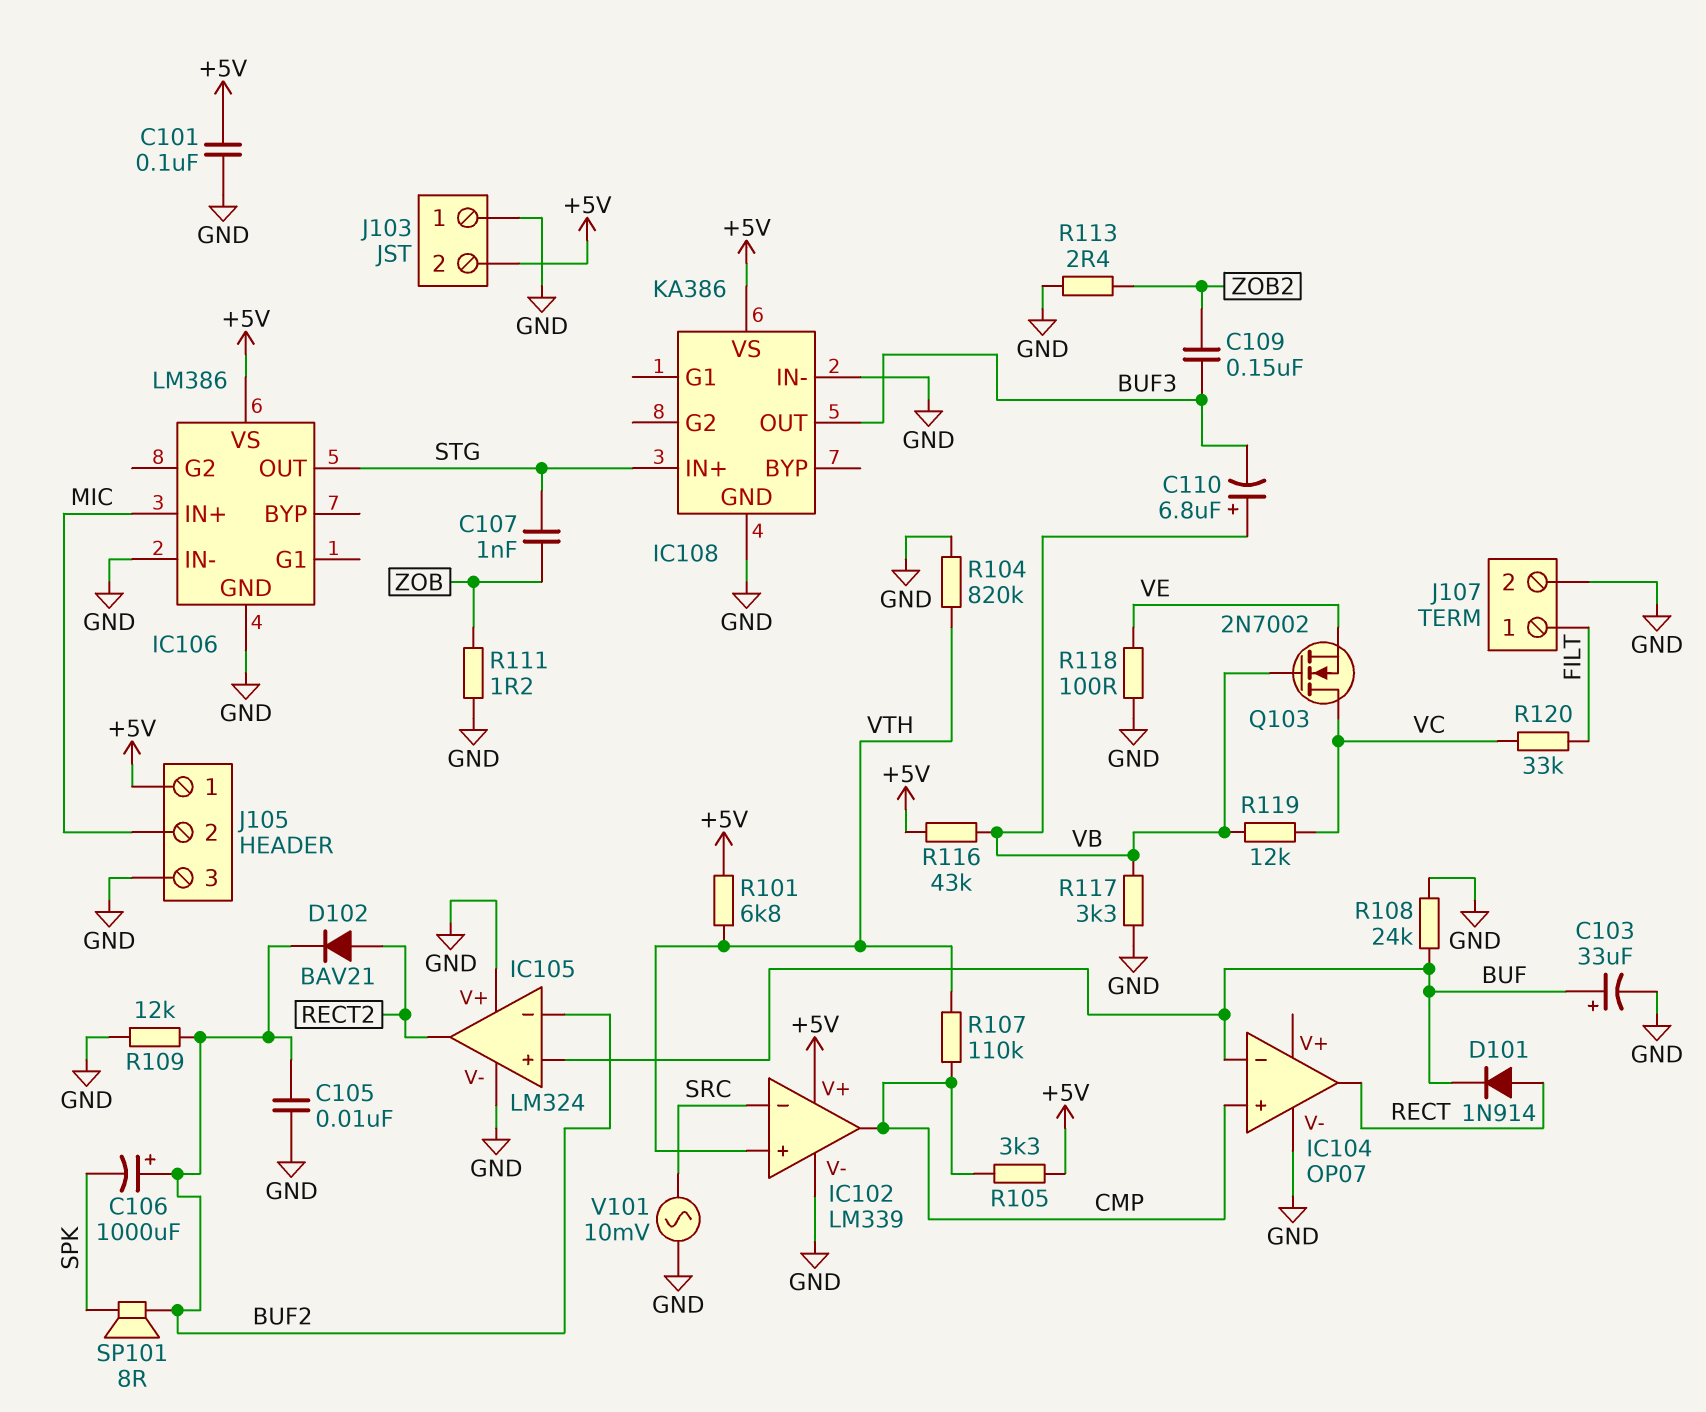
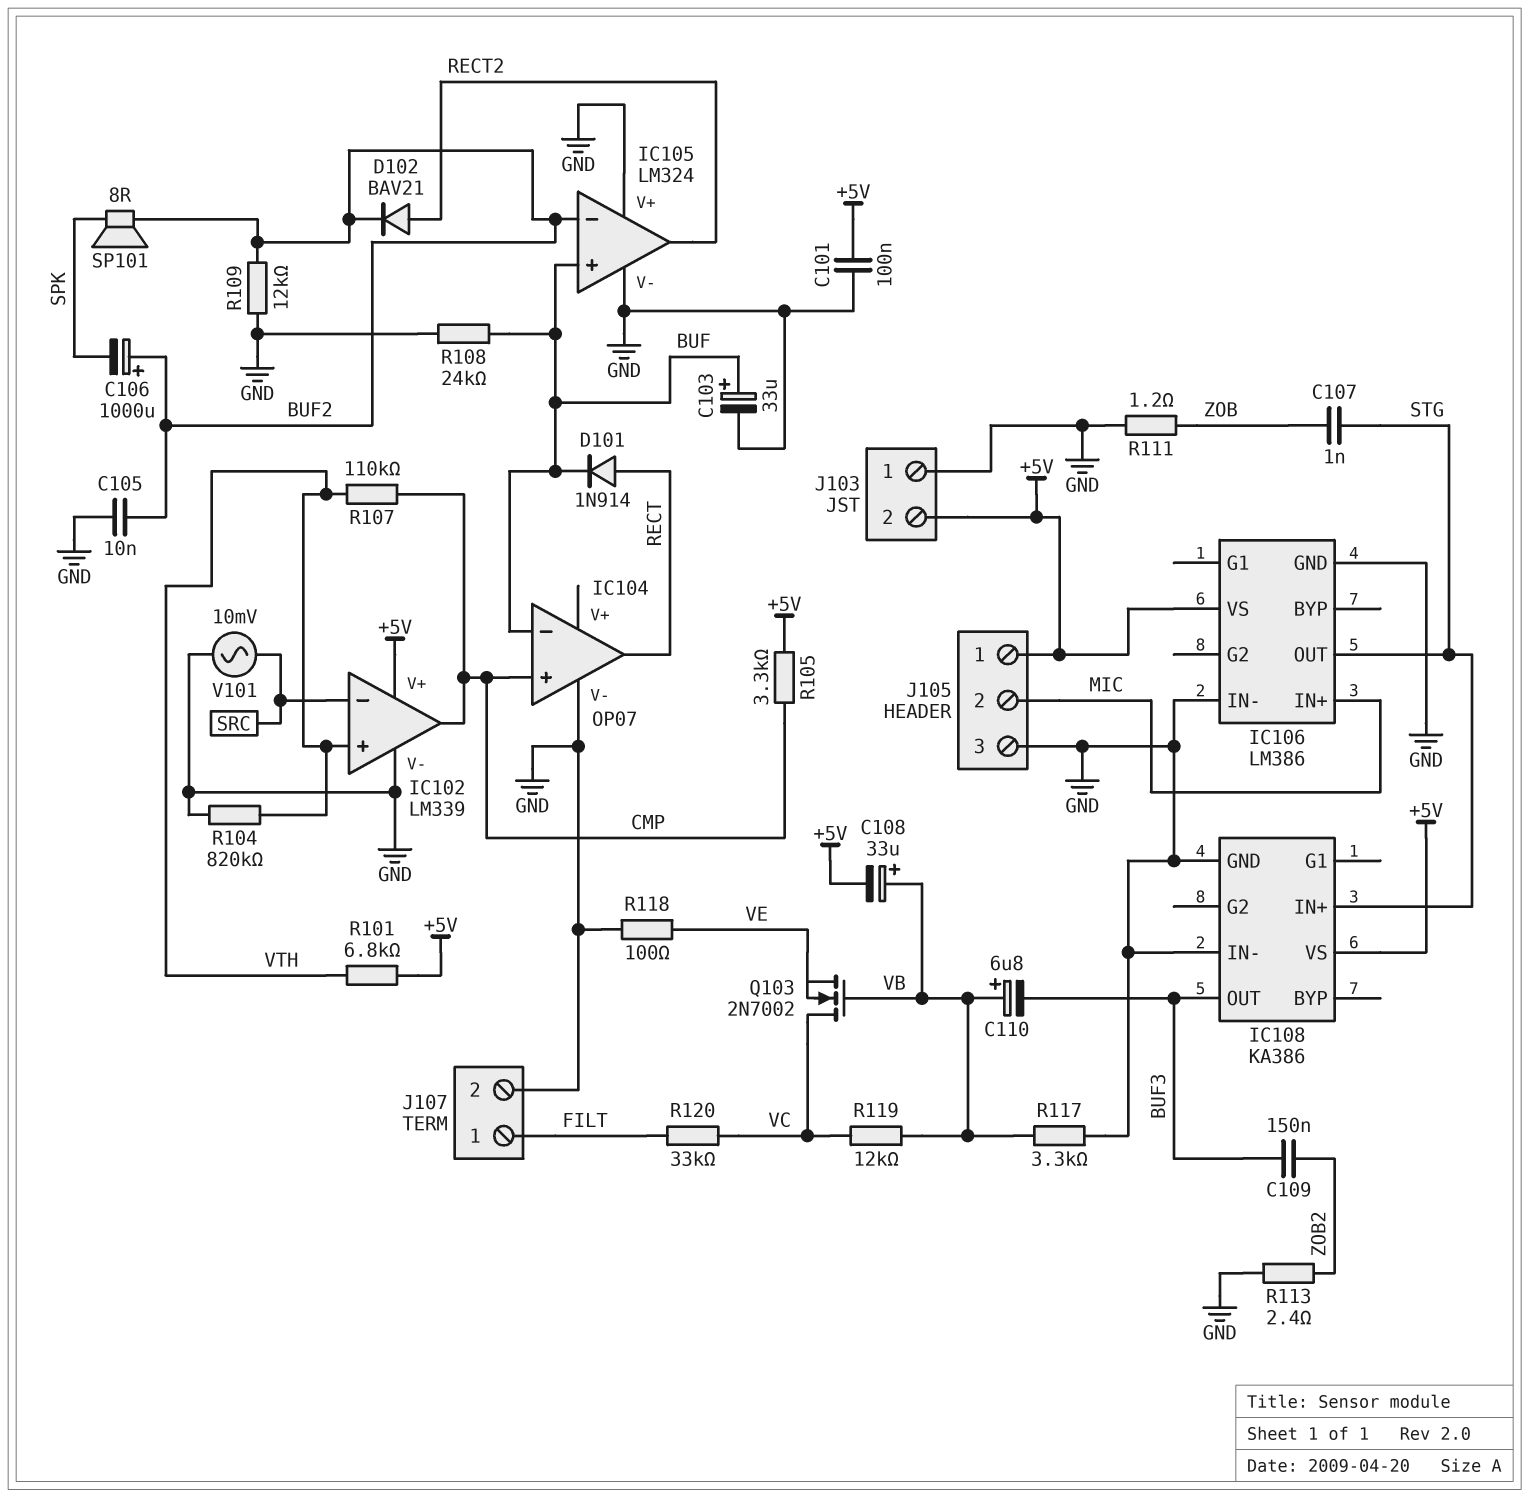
C108: none -> 33uF (plus VB, minus +5V)
R116: 43k (+5V, VB) -> none

